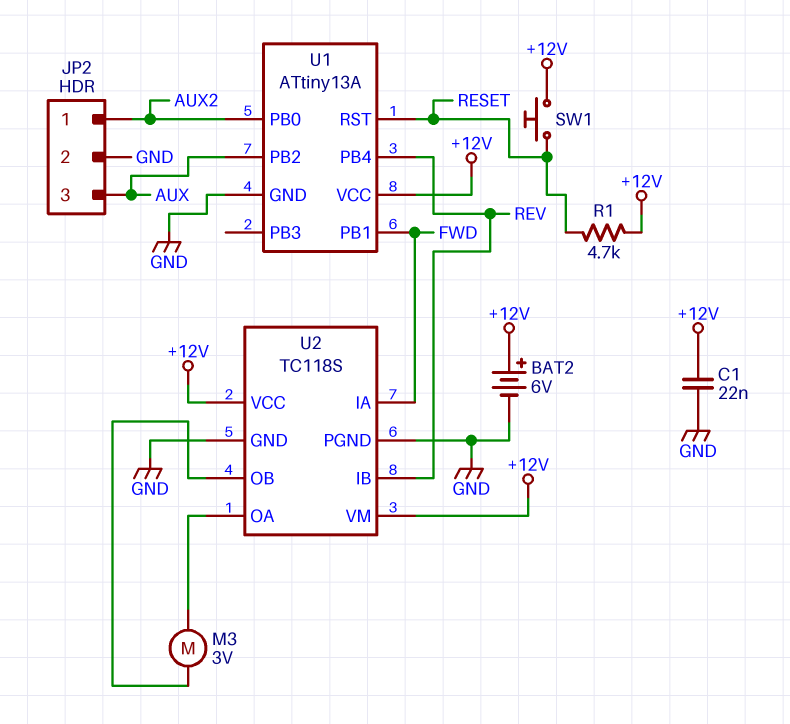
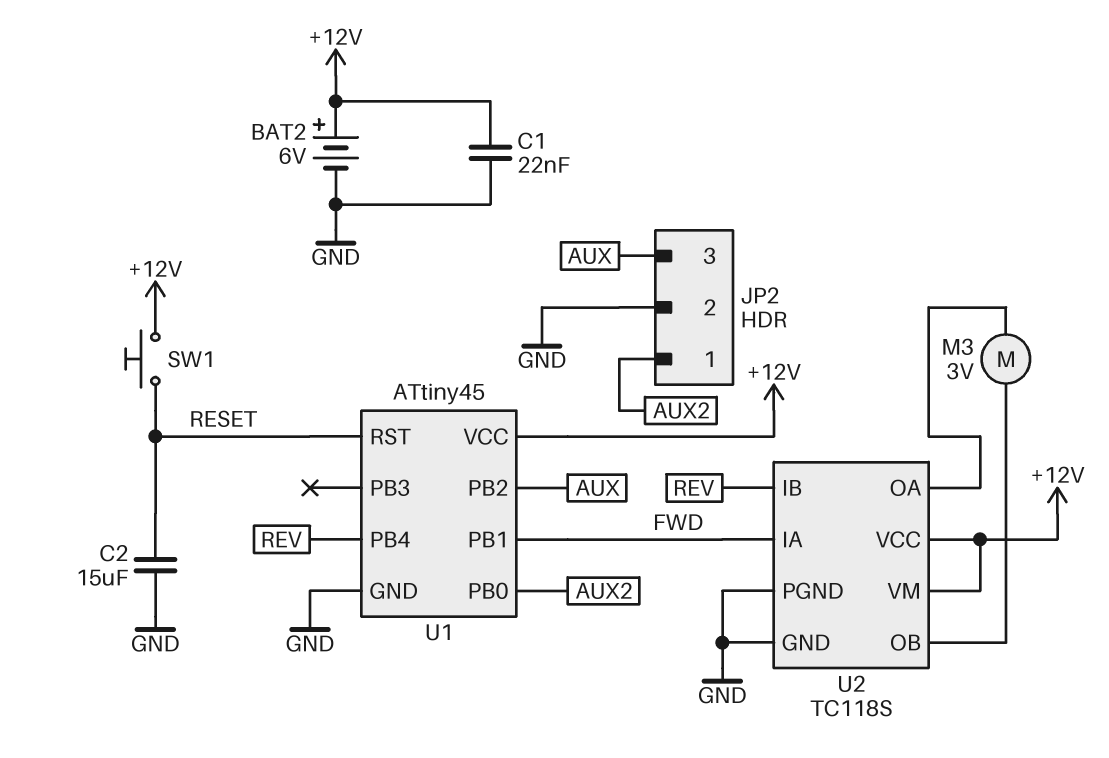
C2: none -> 15uF (GND, RESET)
R1: 4.7k (+12V, RESET) -> none
U1: ATtiny13A -> ATtiny45

